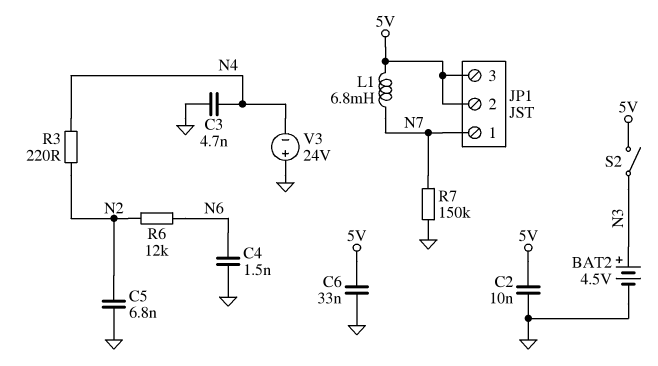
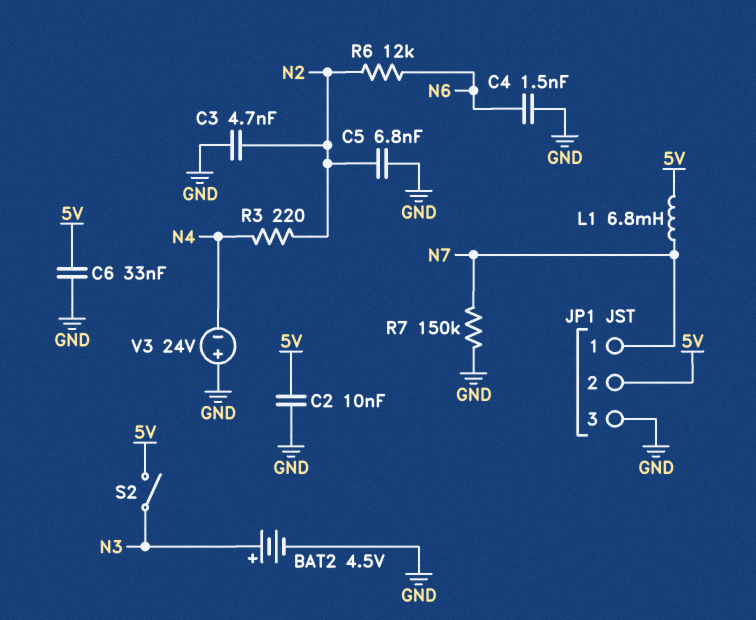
C3: 4.7nF (GND, N4) -> 4.7nF (GND, N2)
JP1 pin 3: 5V -> GND

